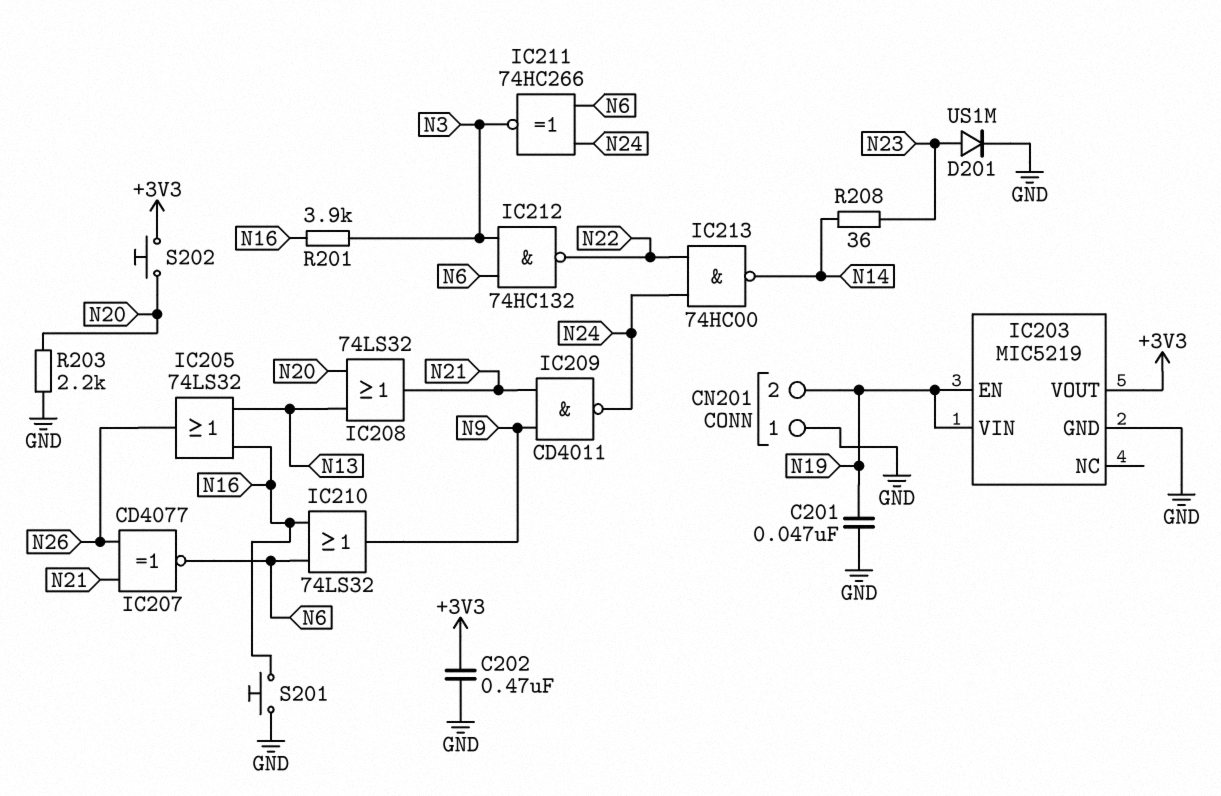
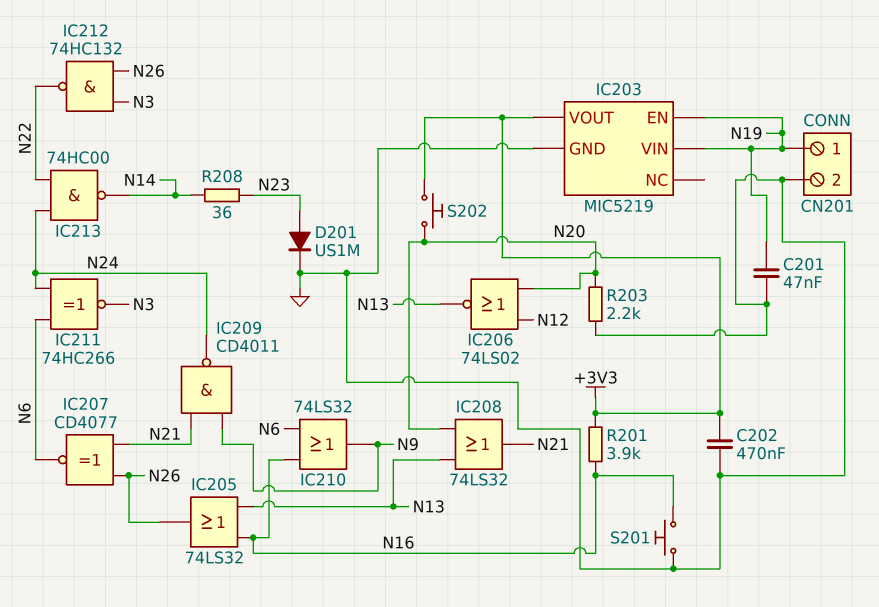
CN201 pin 1: GND -> N19
CN201 pin 2: N19 -> GND
IC206: none -> NOR 74LS02 (in N12, in N20, out N13)
IC212: NAND 74HC132 (in N3, in N6, out N22) -> NAND 74HC132 (in N3, in N26, out N22)
R201: 3.9k (N3, N16) -> 3.9k (+3V3, N16)

